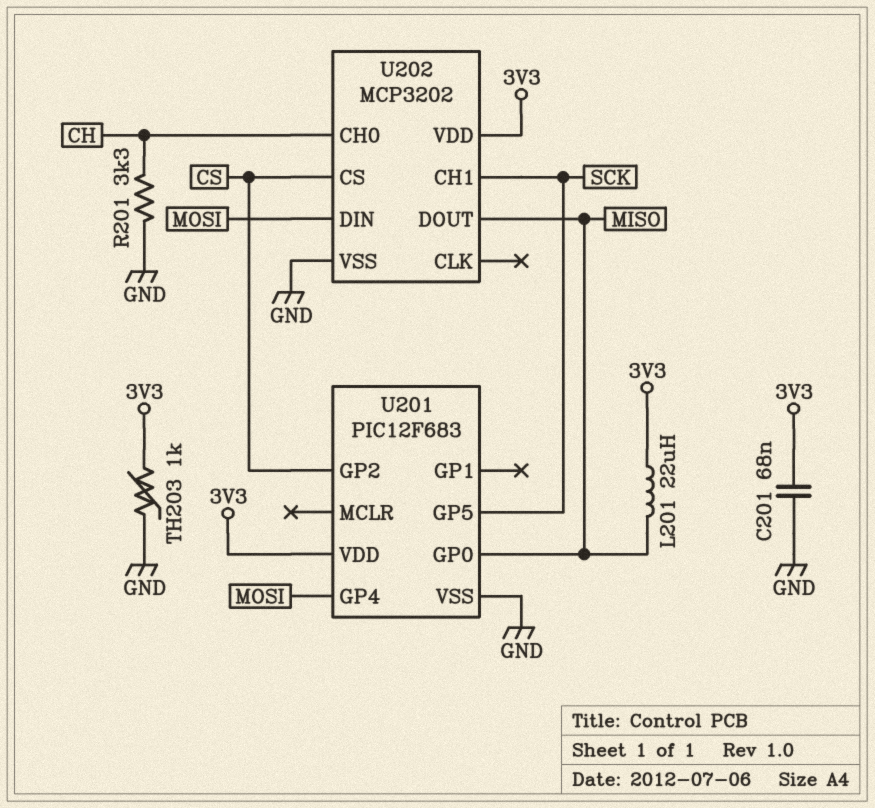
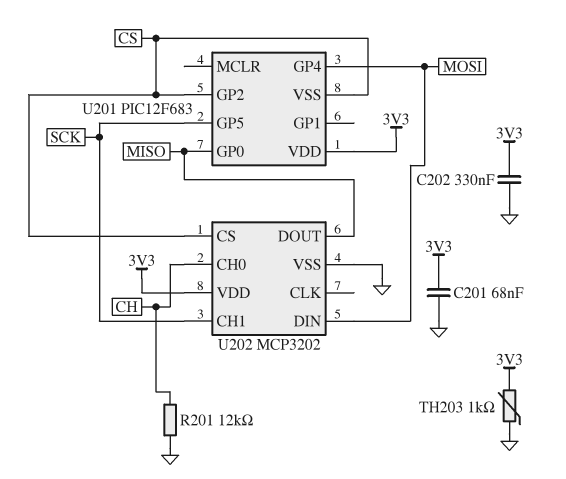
C202: none -> 330nF (3V3, GND)
L201: 22uH (3V3, MISO) -> none
R201: 3.3k (CH, GND) -> 12k (CH, GND)
U201 pin VSS: GND -> CS

